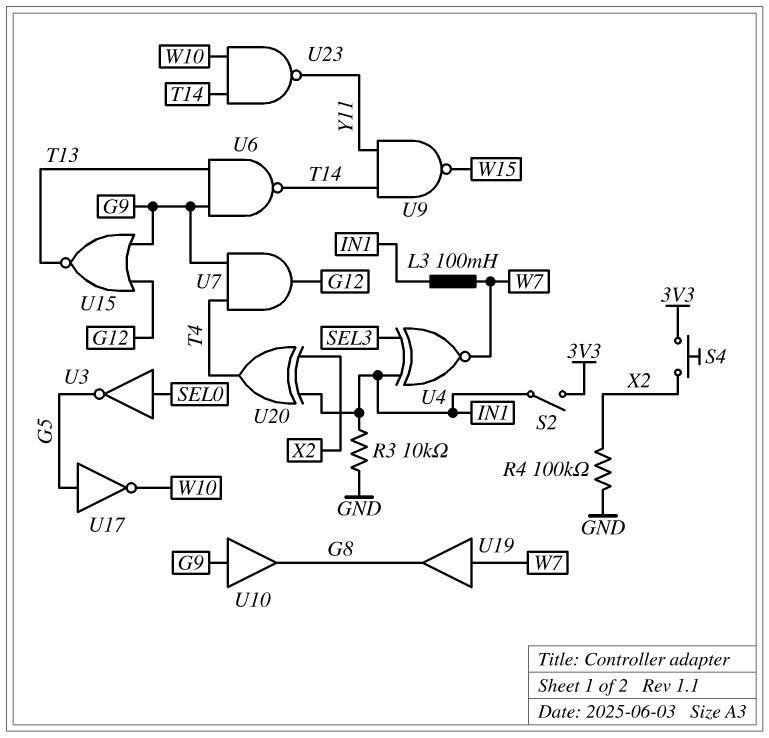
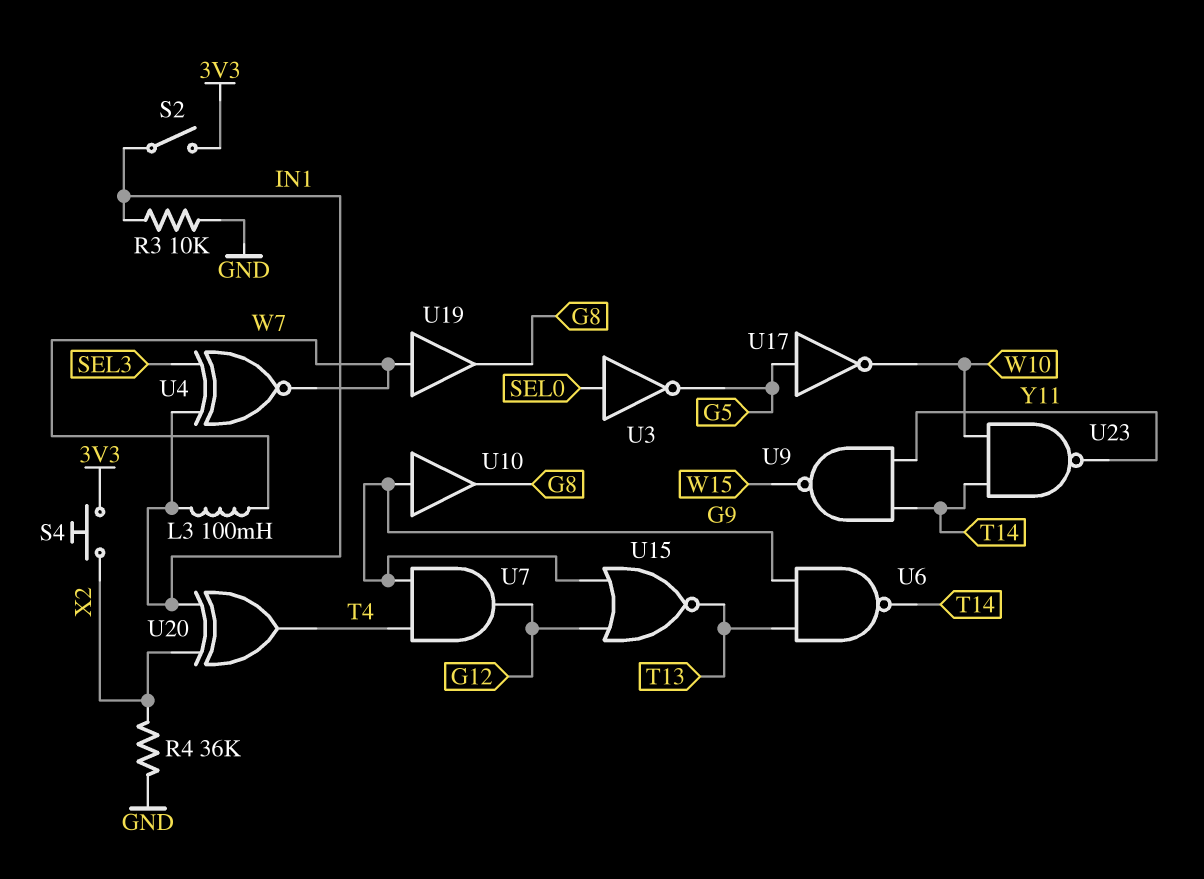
R4: 100k (GND, X2) -> 36k (GND, X2)

